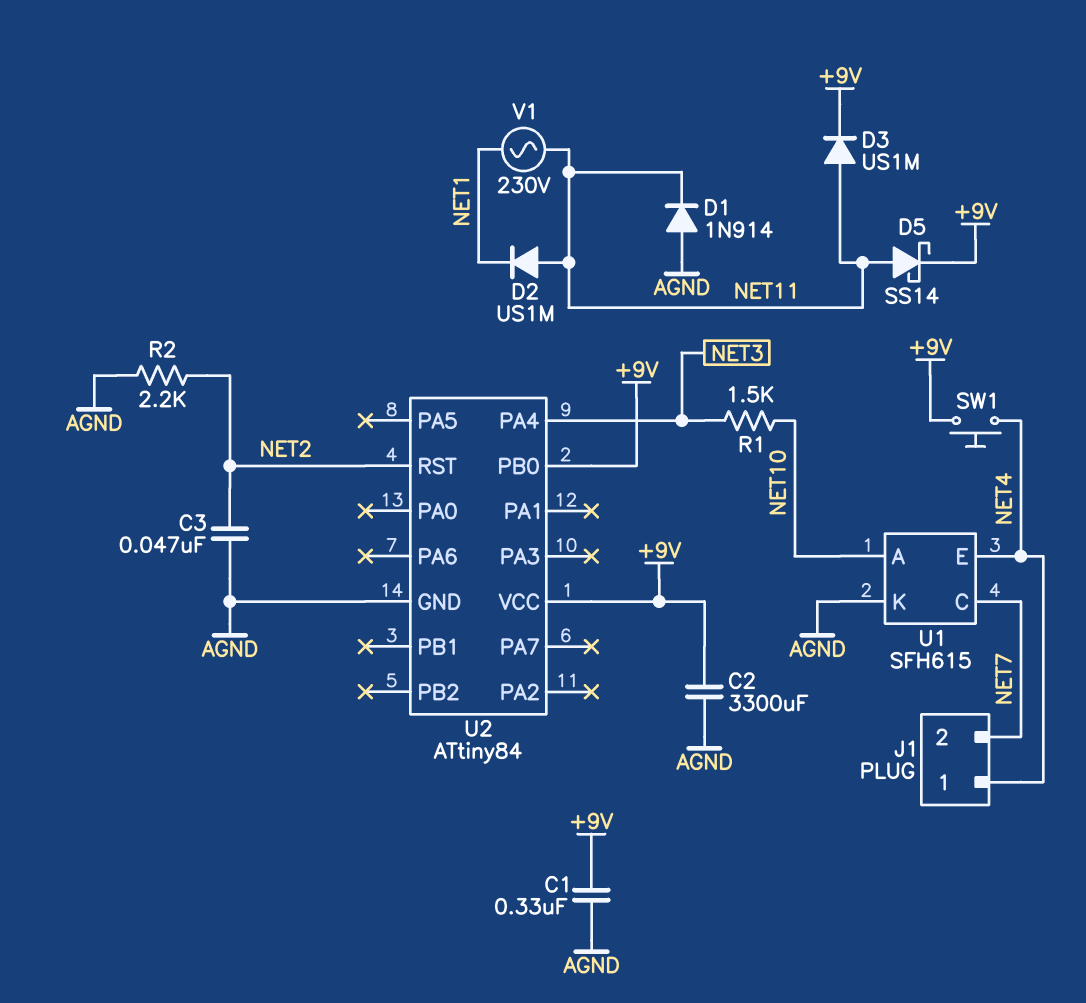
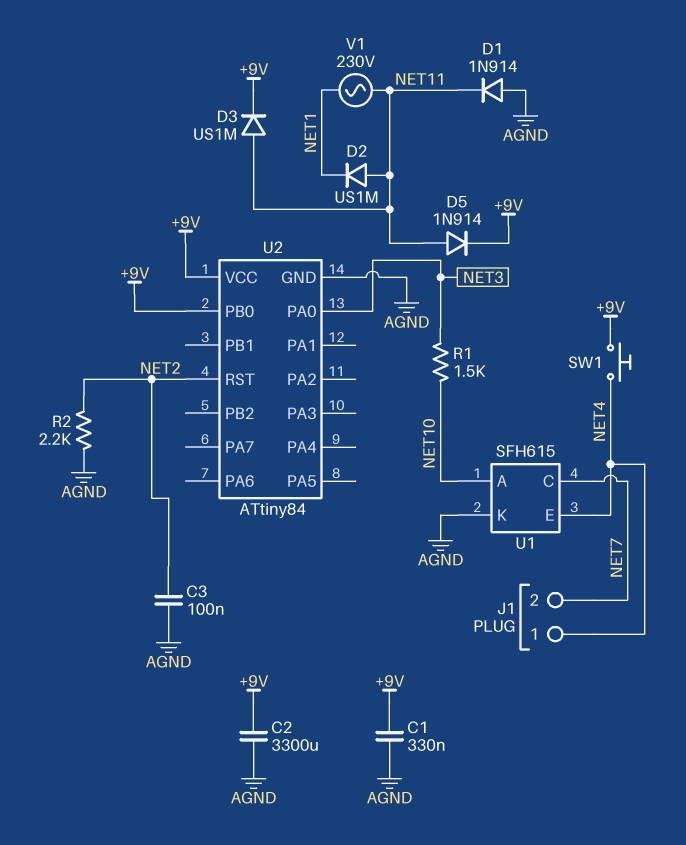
C3: 47nF (AGND, NET2) -> 100nF (AGND, NET2)
D5: schottky SS14 (A NET11, K +9V) -> diode 1N914 (A NET11, K +9V)
U2 pin PA0: none -> NET3
U2 pin PA4: NET3 -> none

